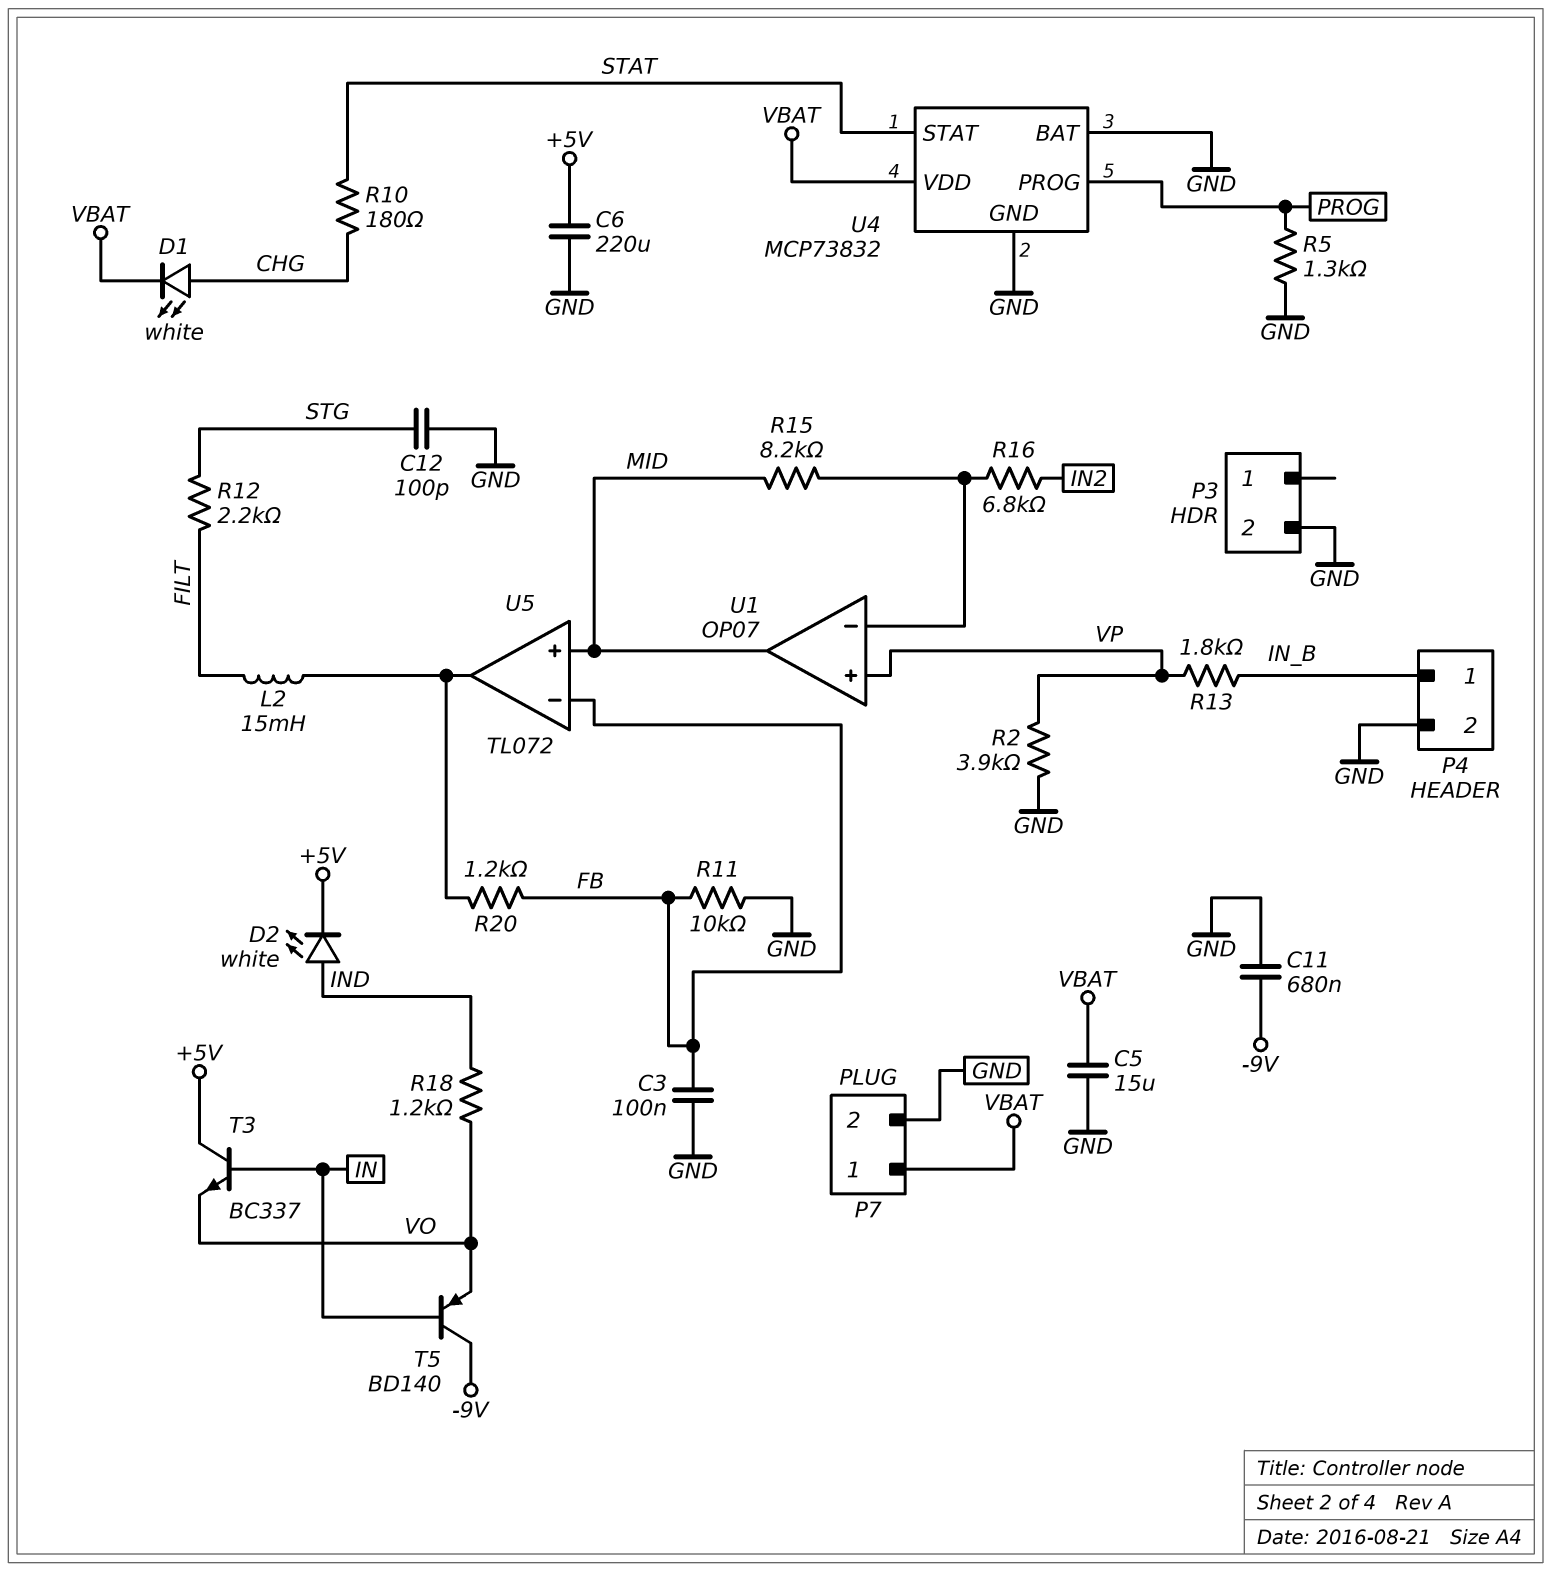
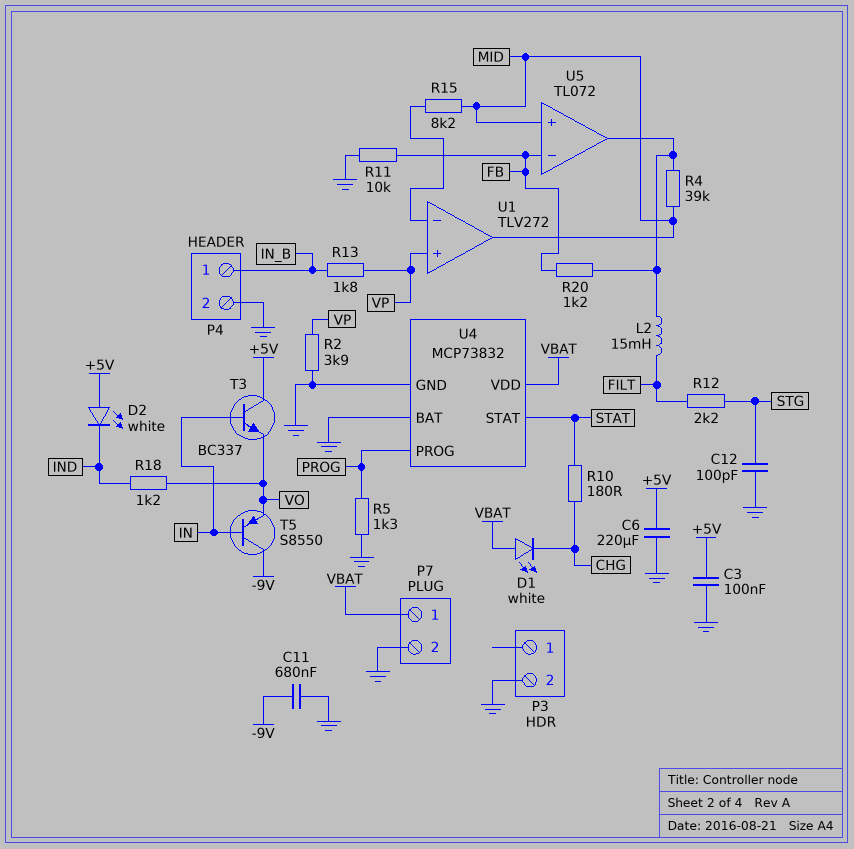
C3: 100nF (FB, GND) -> 100nF (+5V, GND)
C5: 15uF (GND, VBAT) -> none
D1: LED white (A CHG, K VBAT) -> LED white (A VBAT, K CHG)
D2: LED white (A IND, K +5V) -> LED white (A +5V, K IND)
R4: none -> 39k (MID, U5/out)
R16: 6.8k (IN2, U1/in-) -> none
T5: PNP BD140 (B IN, C -9V, E VO) -> PNP S8550 (B IN, C -9V, E VO)
U1: OP07 -> TLV272

